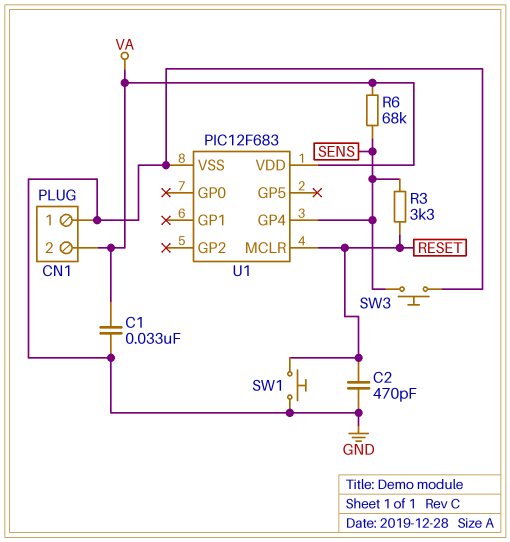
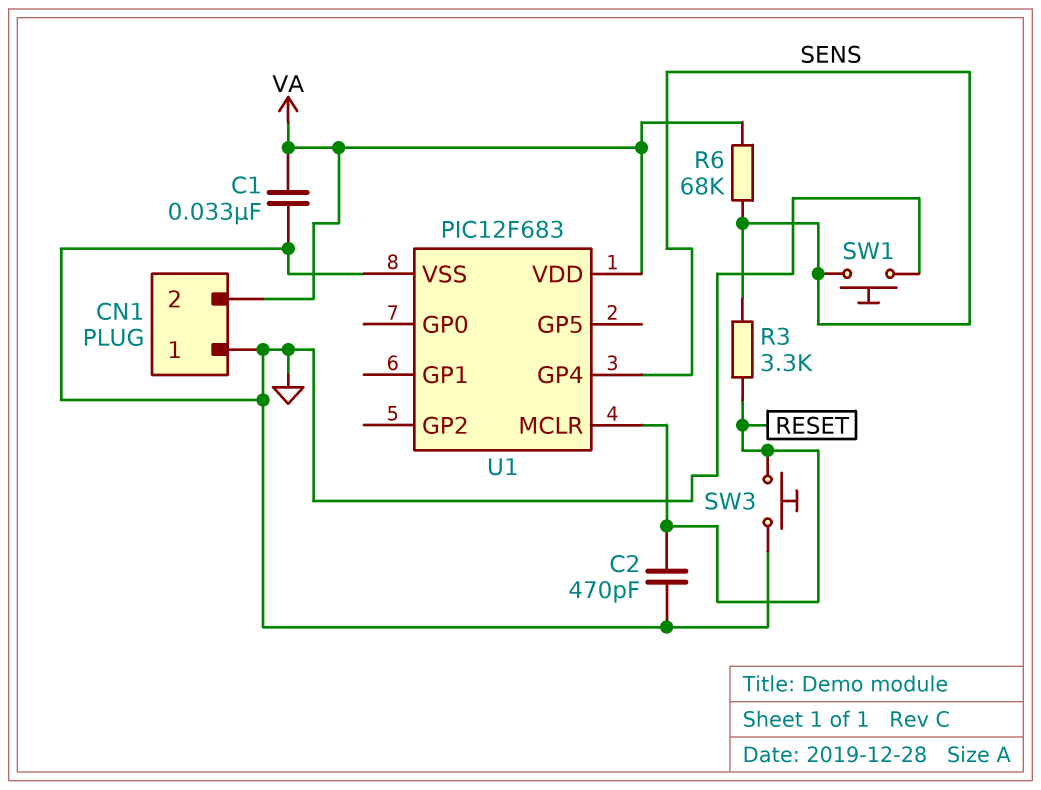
SW1: button (GND, RESET) -> button (GND, SENS)
SW3: button (GND, SENS) -> button (GND, RESET)

